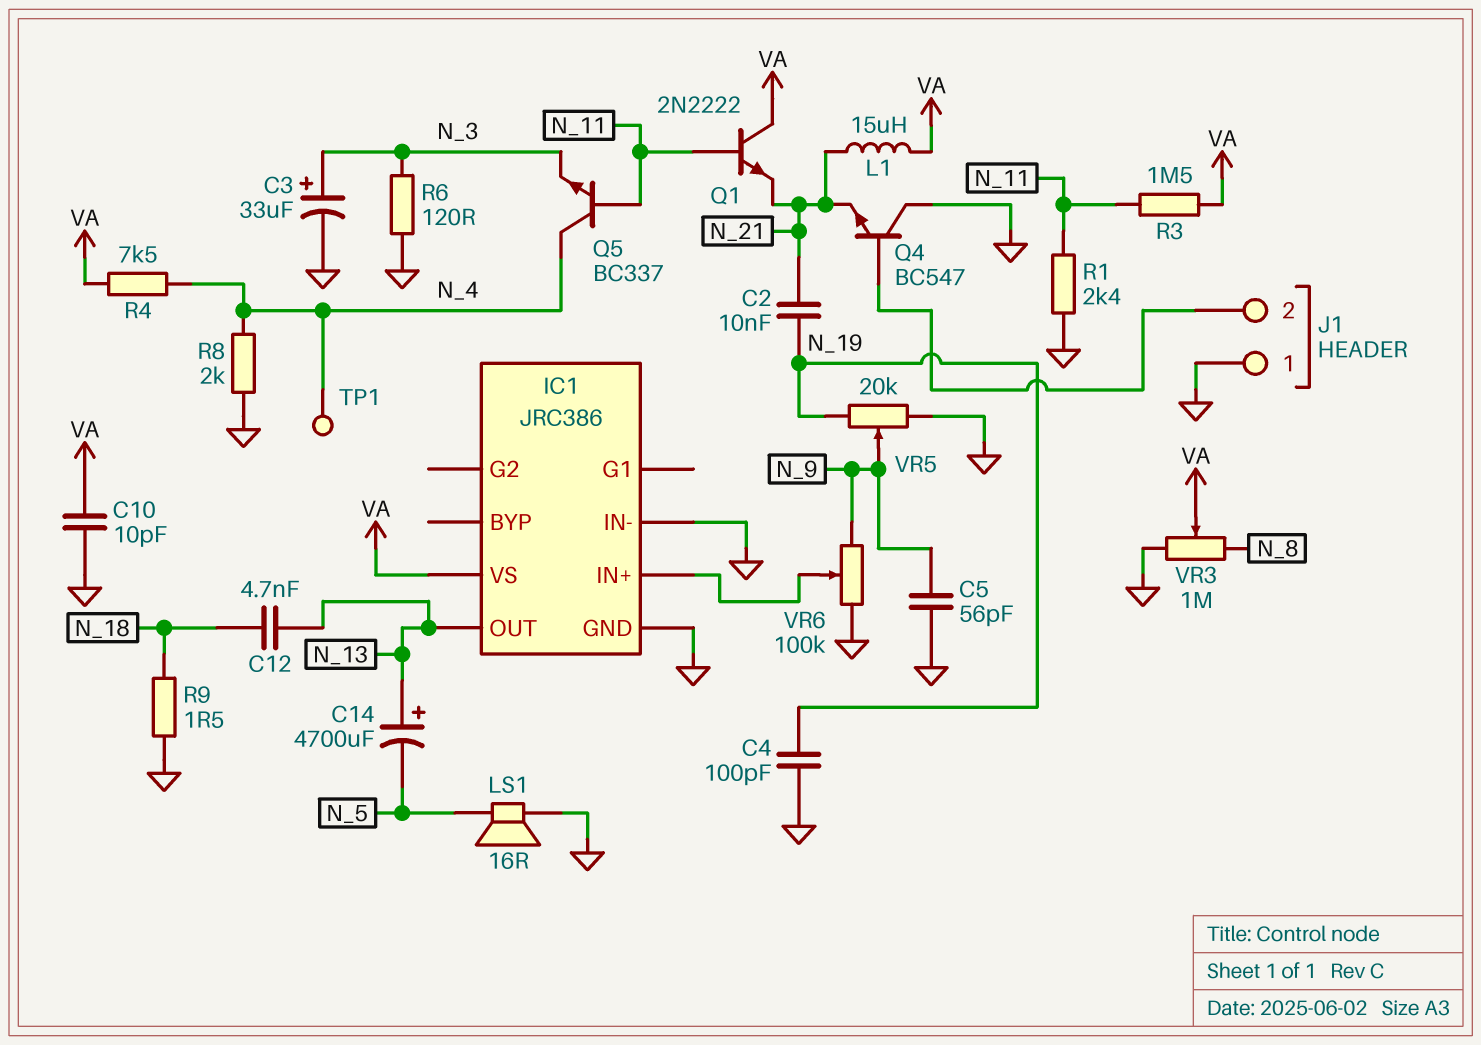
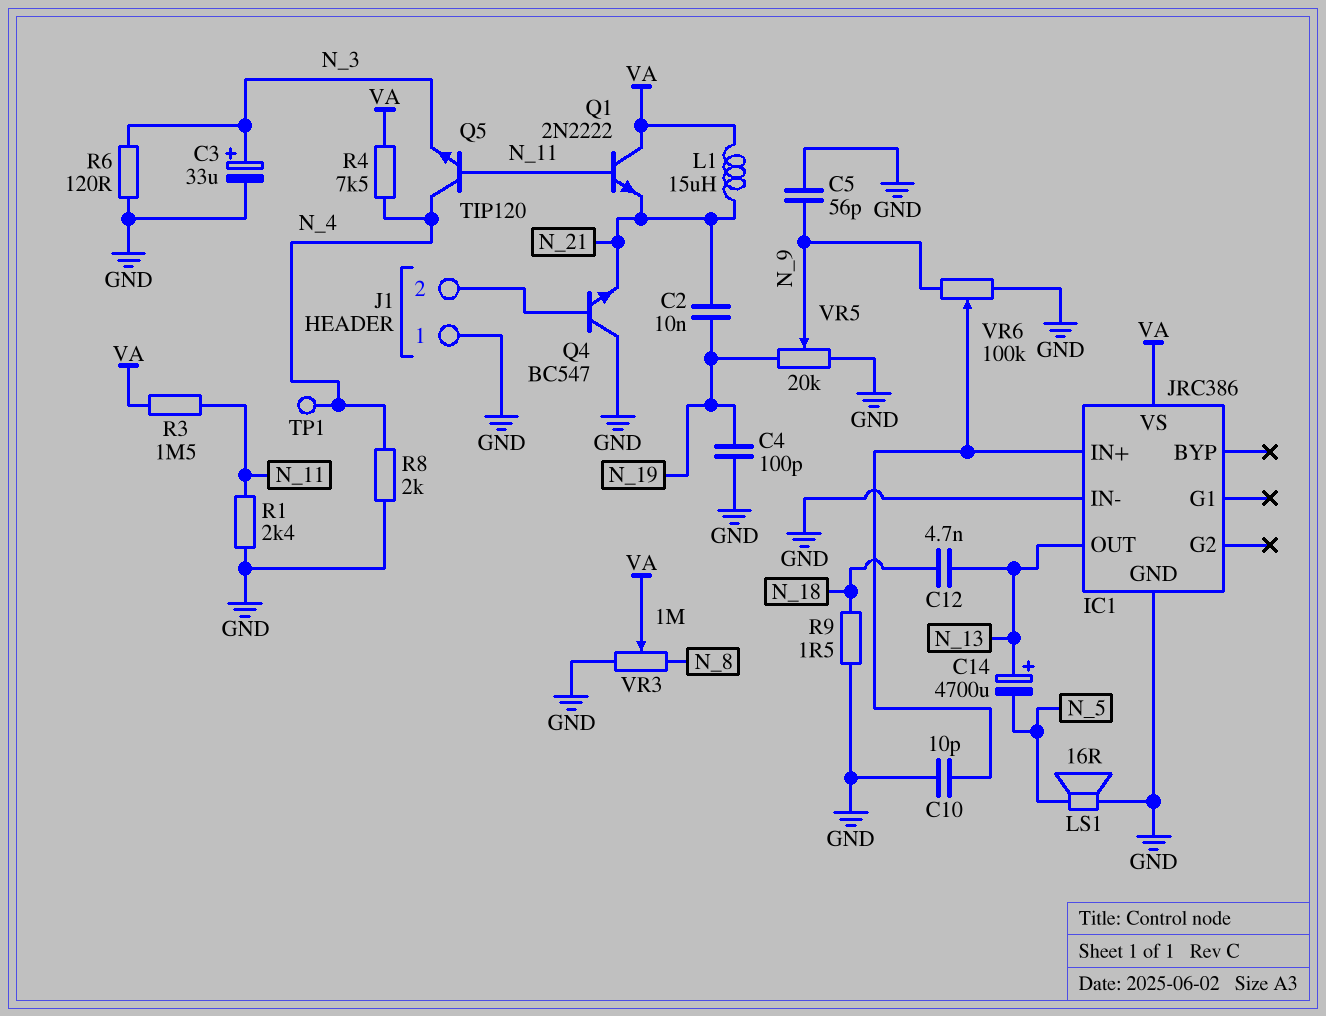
C10: 10pF (GND, VA) -> 10pF (GND, IC1/IN+)
Q5: NPN BC337 (B N_11, C N_4, E N_3) -> NPN TIP120 (B N_11, C N_4, E N_3)

